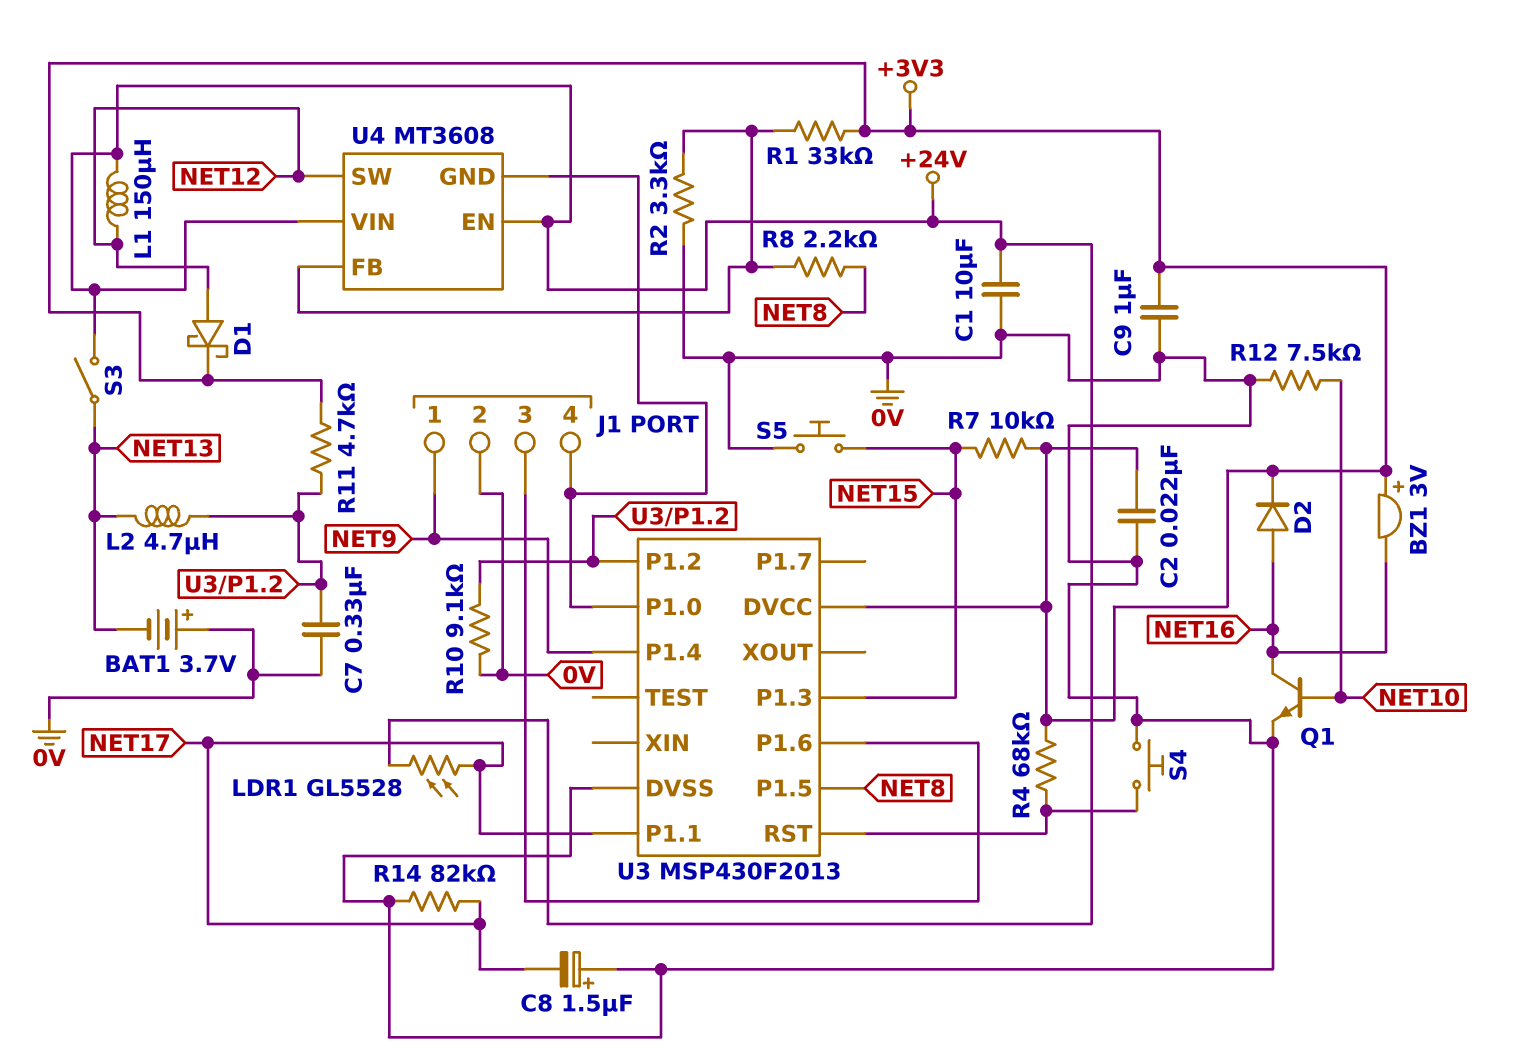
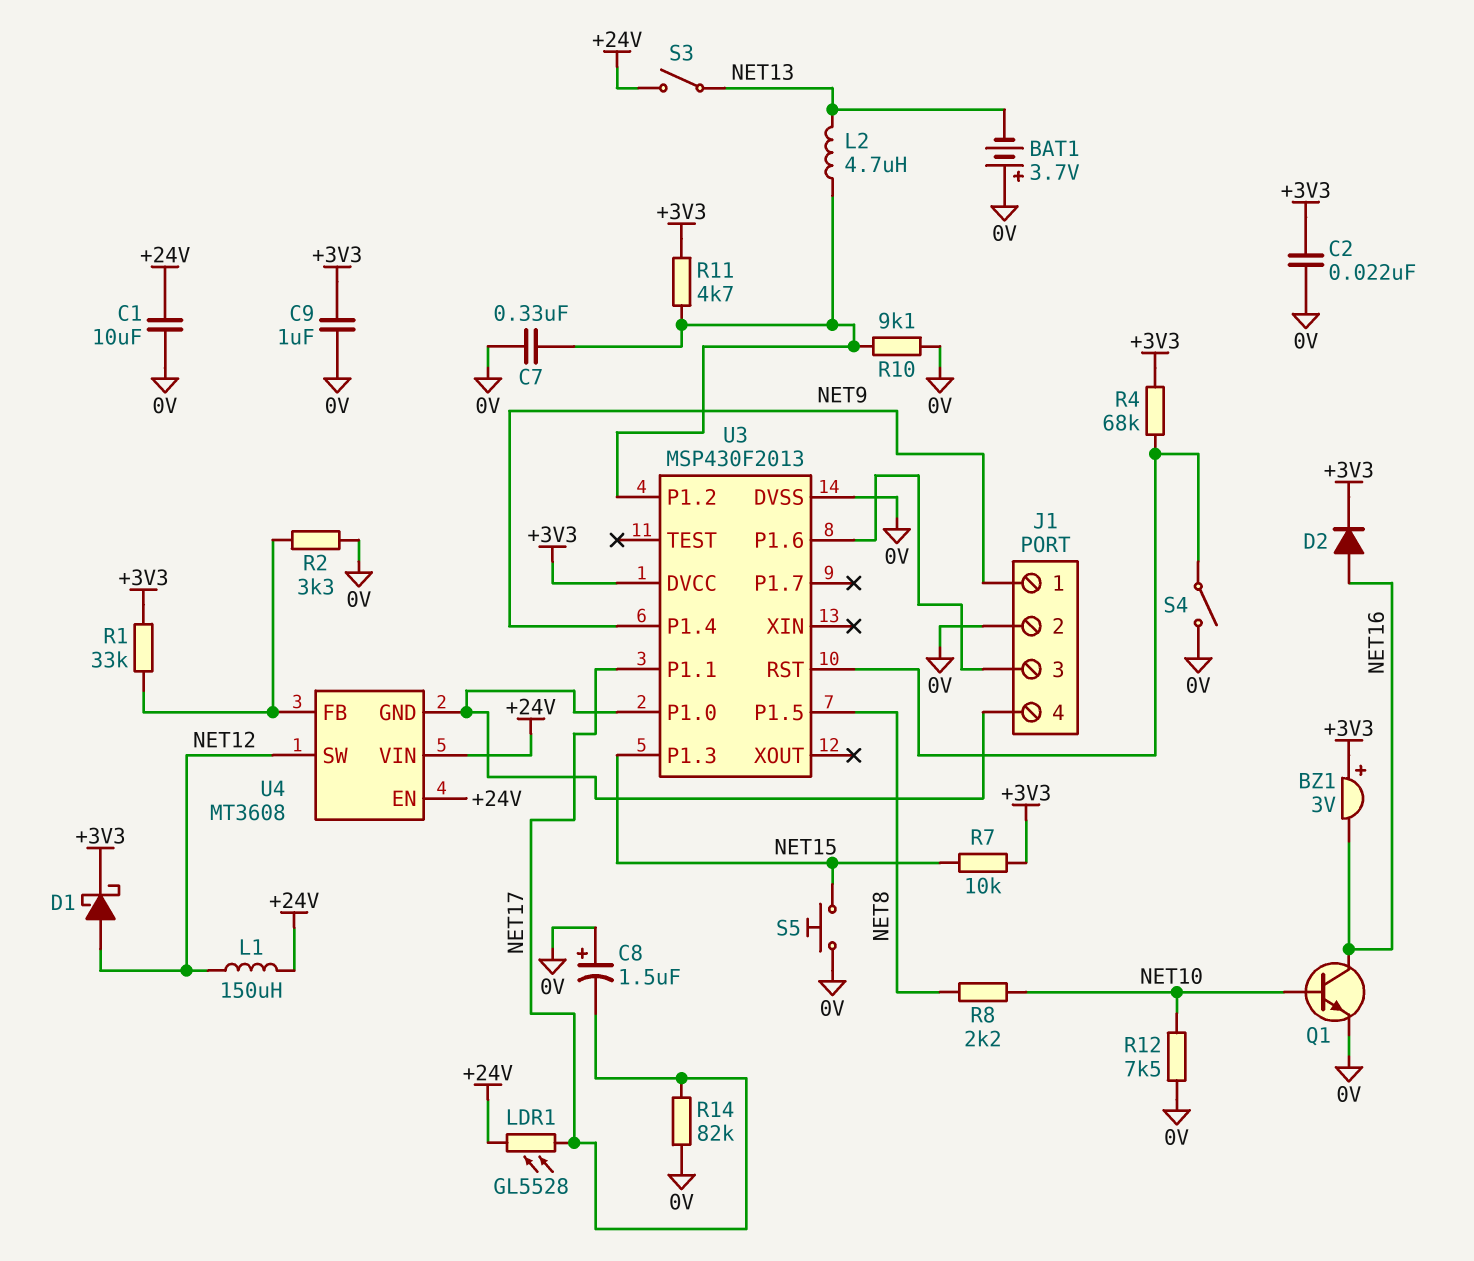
R8: 2.2k (NET8, U4/FB) -> 2.2k (NET8, NET10)
S4: button (0V, U3/RST) -> switch (0V, U3/RST)

